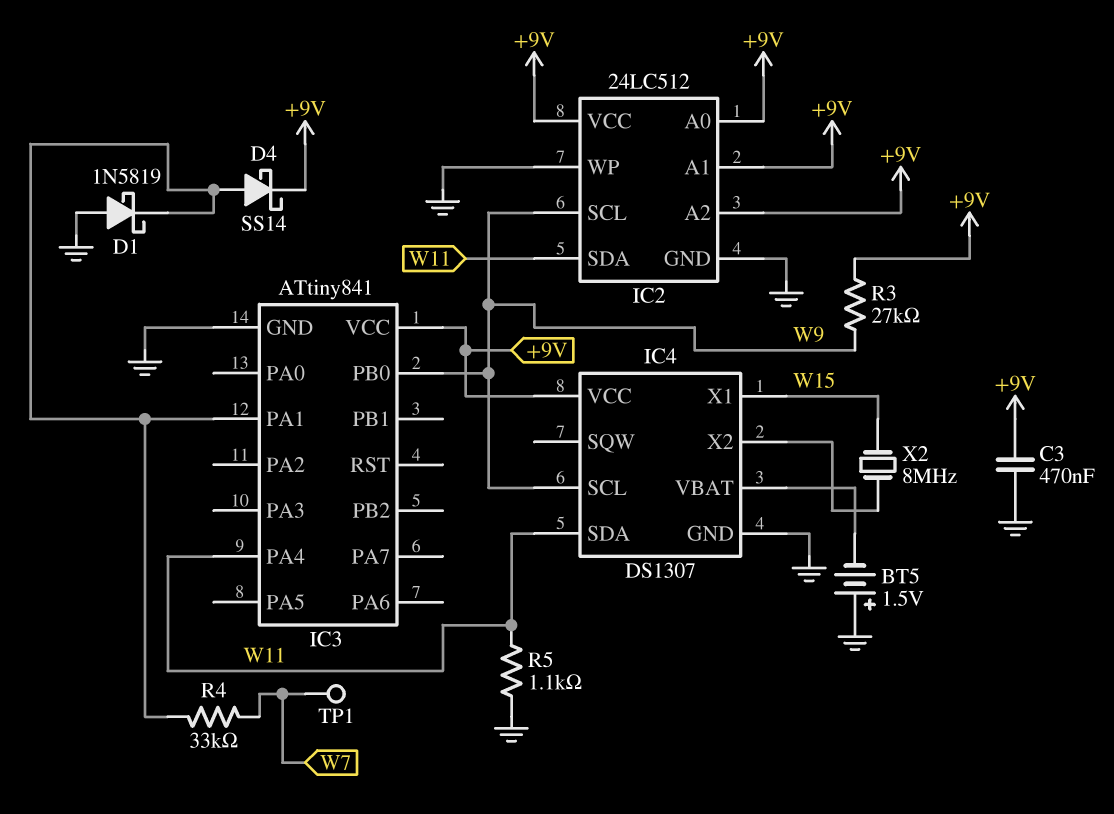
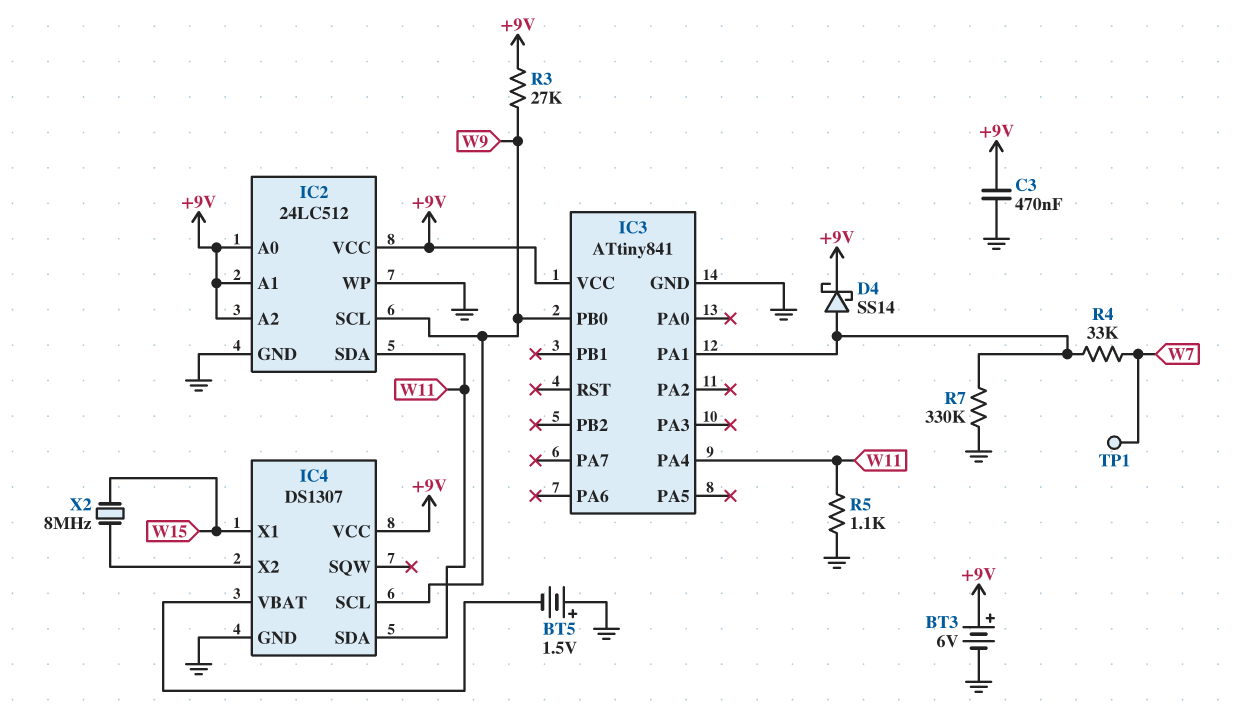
BT3: none -> 6V (plus +9V, minus GND)
D1: schottky 1N5819 (A GND, K IC3/PA1) -> none
R7: none -> 330k (GND, IC3/PA1)

